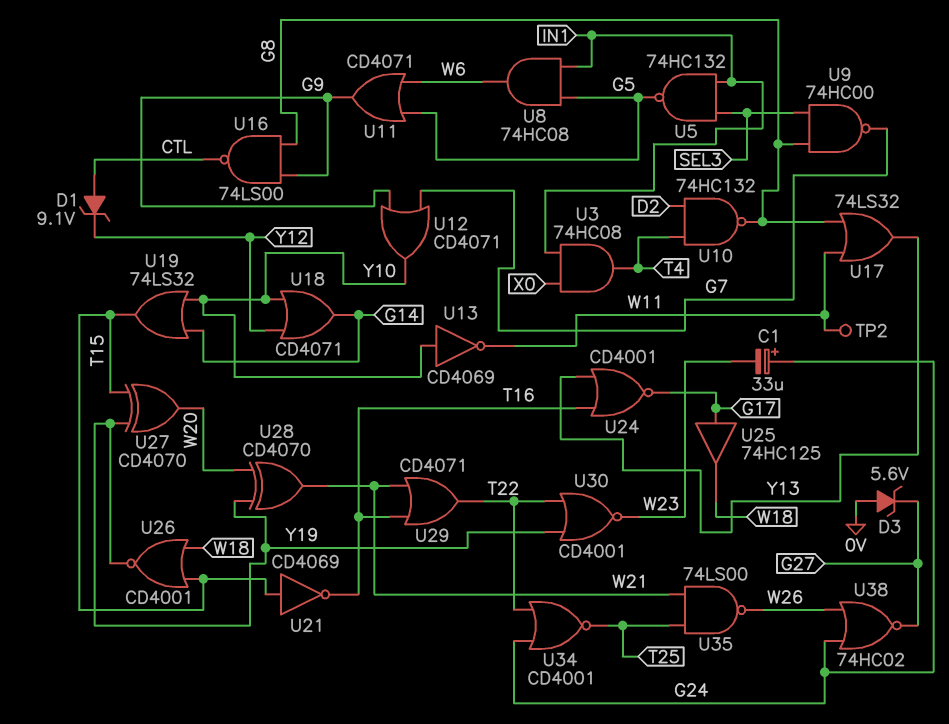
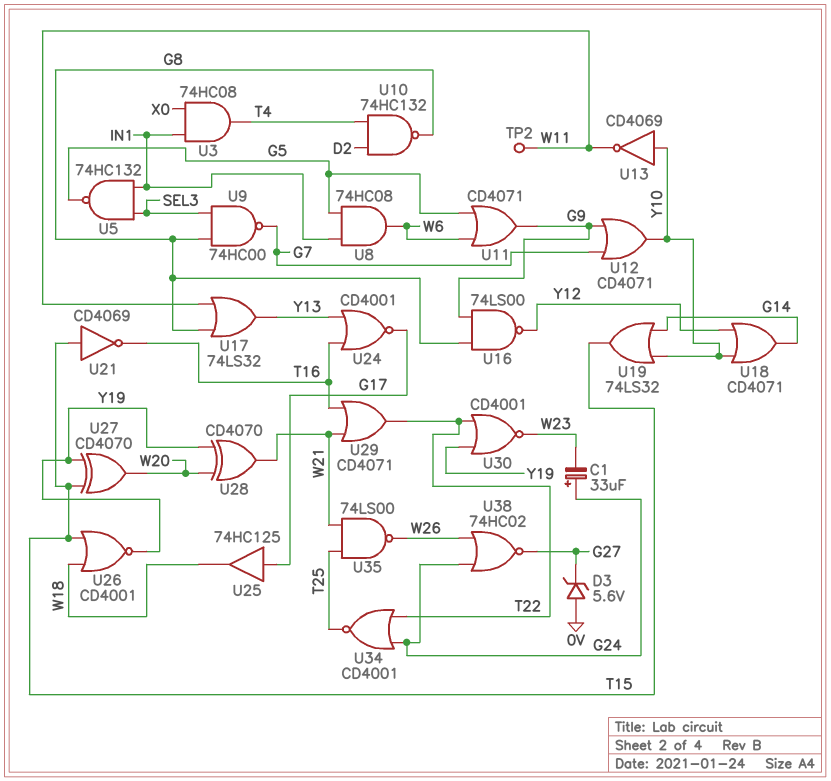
D1: zener 9.1V (A CTL, K Y12) -> none
U16: NAND 74LS00 (in G8, in G9, out CTL) -> NAND 74LS00 (in G8, in G9, out Y12)

